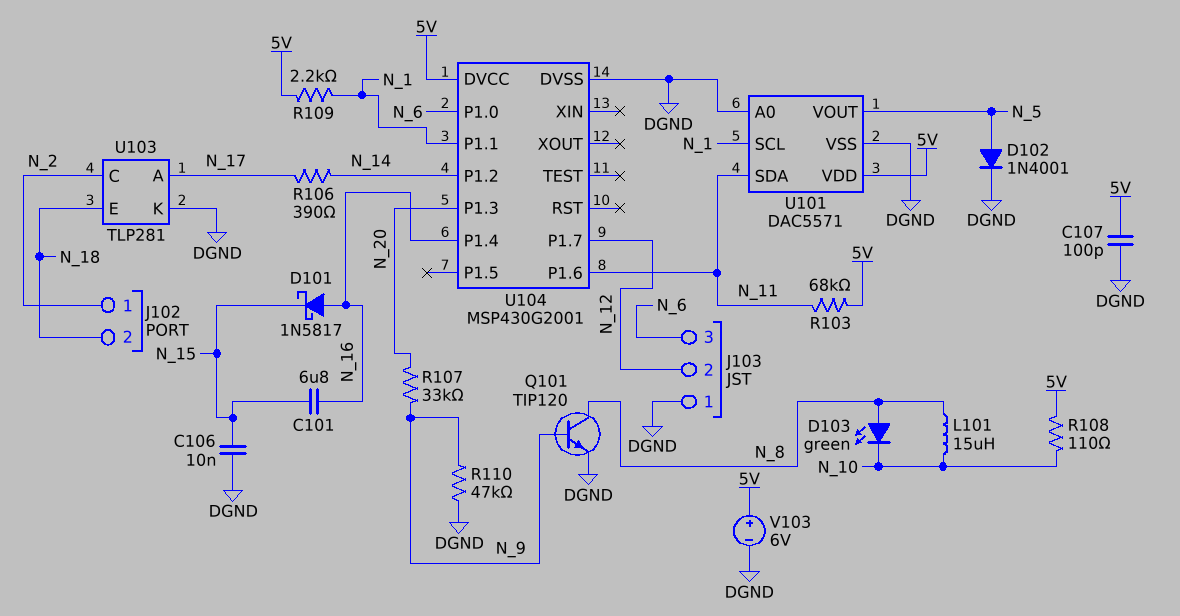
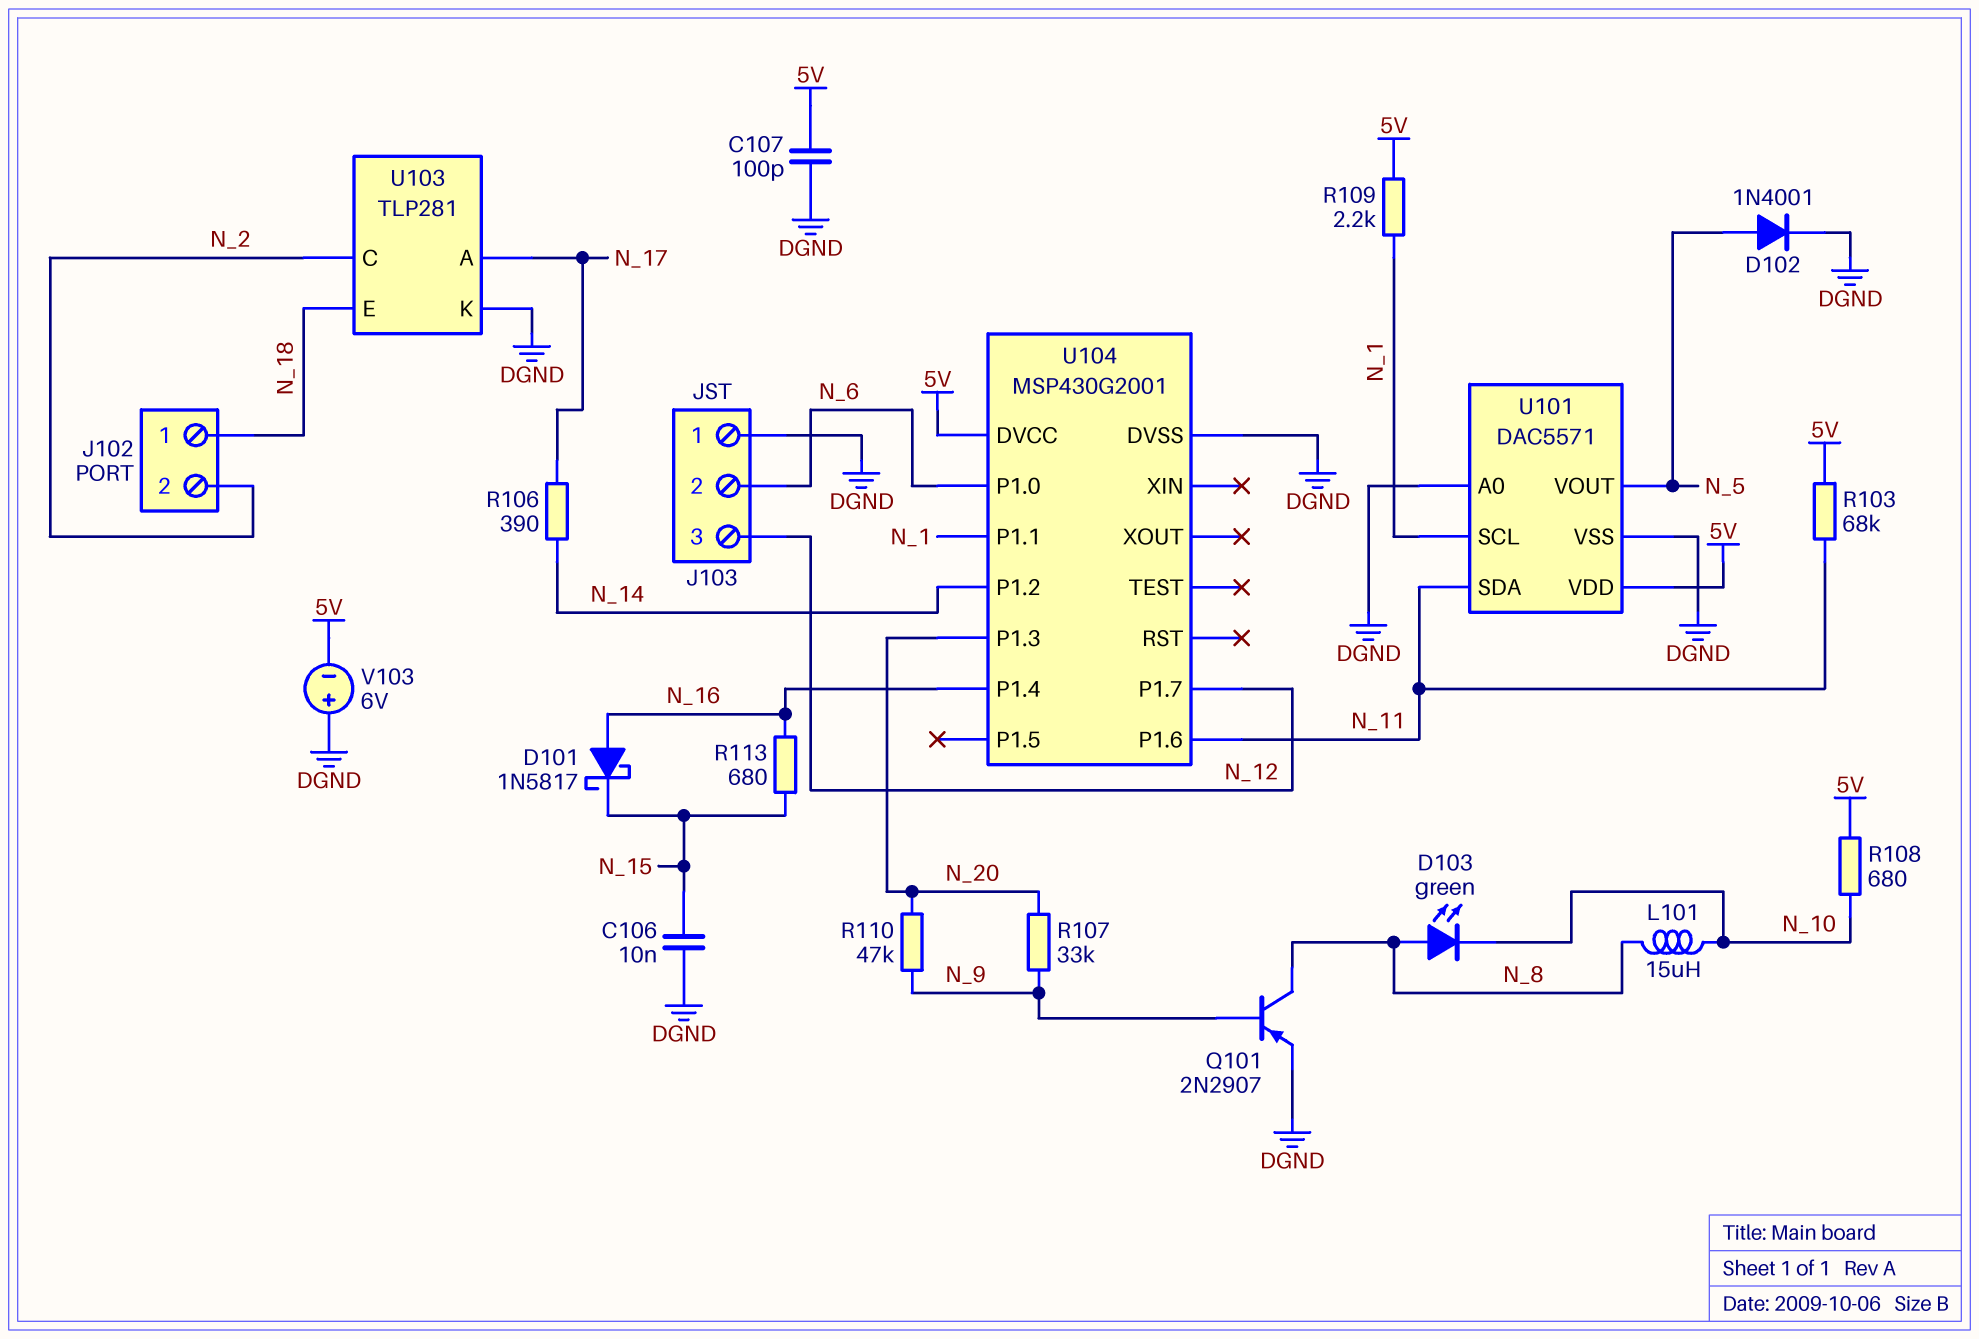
C101: 6.8uF (N_15, N_16) -> none
J102 pin 1: N_2 -> N_18
J102 pin 2: N_18 -> N_2
J103 pin 2: N_12 -> N_6
J103 pin 3: N_6 -> N_12
Q101: NPN TIP120 (B N_9, C N_8, E DGND) -> PNP 2N2907 (B N_9, C N_8, E DGND)
R108: 110 (5V, N_10) -> 680 (5V, N_10)
R110: 47k (DGND, N_9) -> 47k (N_9, N_20)
R113: none -> 680 (N_15, N_16)
V103: 6V (plus 5V, minus DGND) -> 6V (plus DGND, minus 5V)

